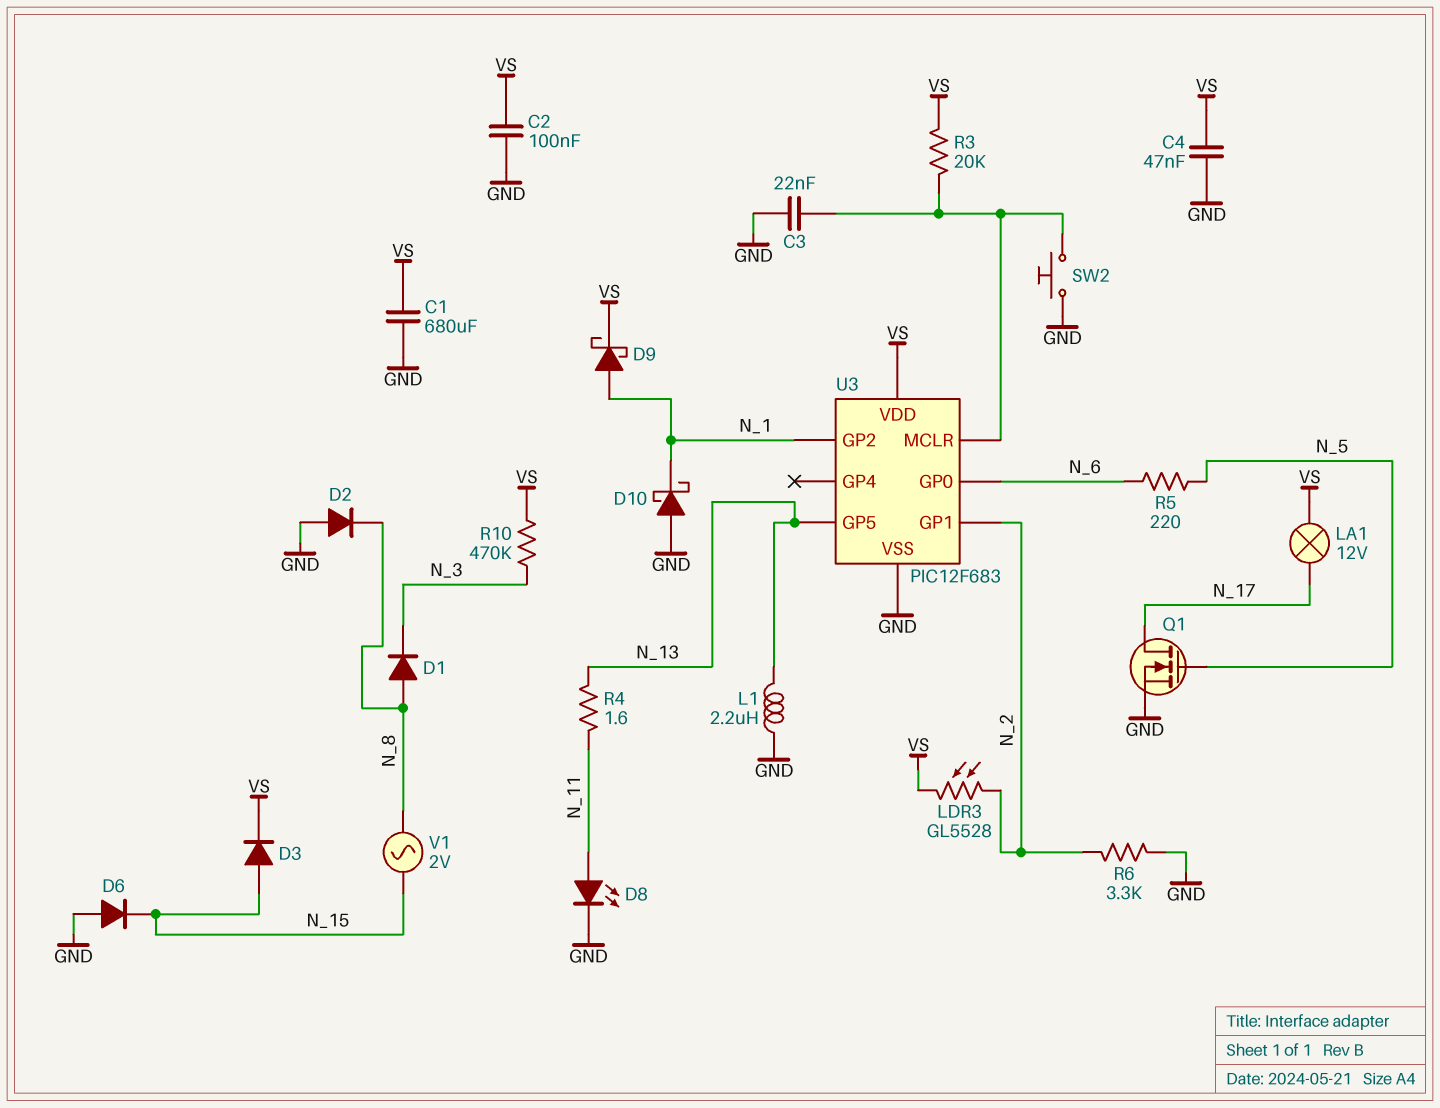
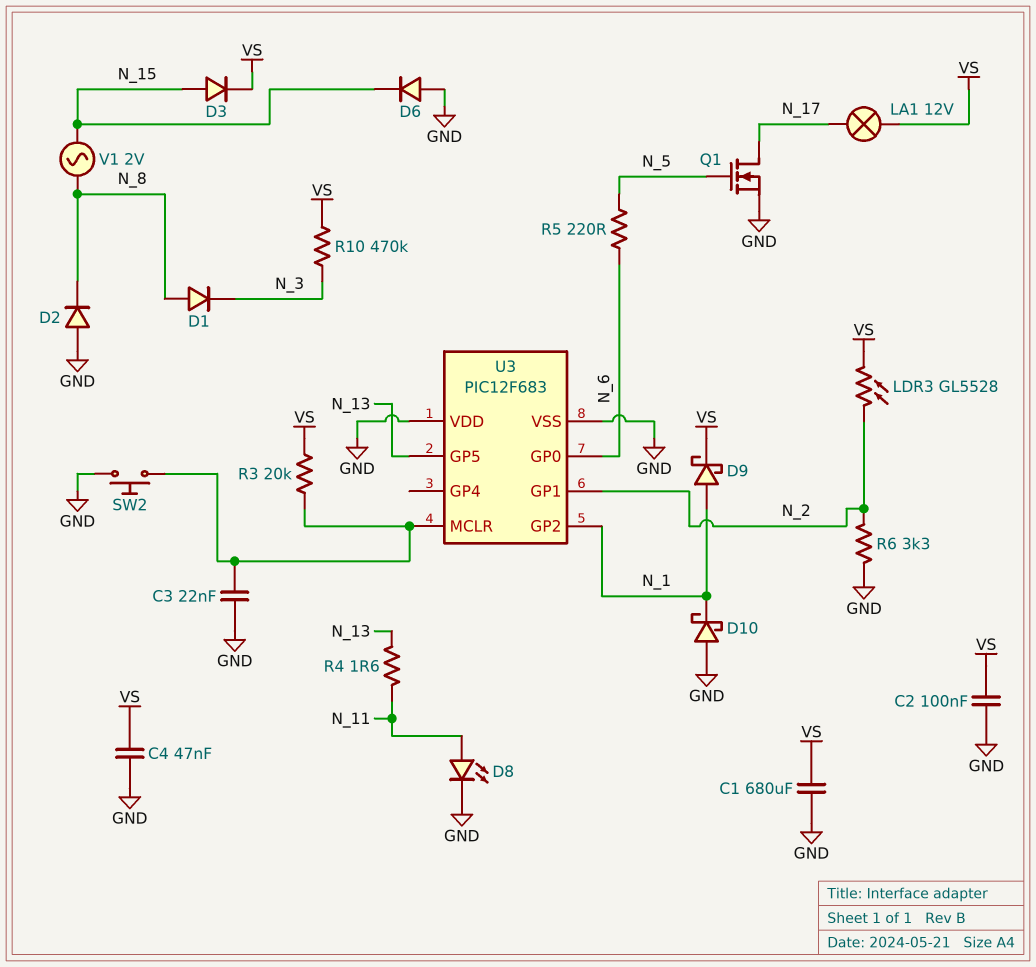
L1: 2.2uH (GND, N_13) -> none
U3 pin VDD: VS -> GND

